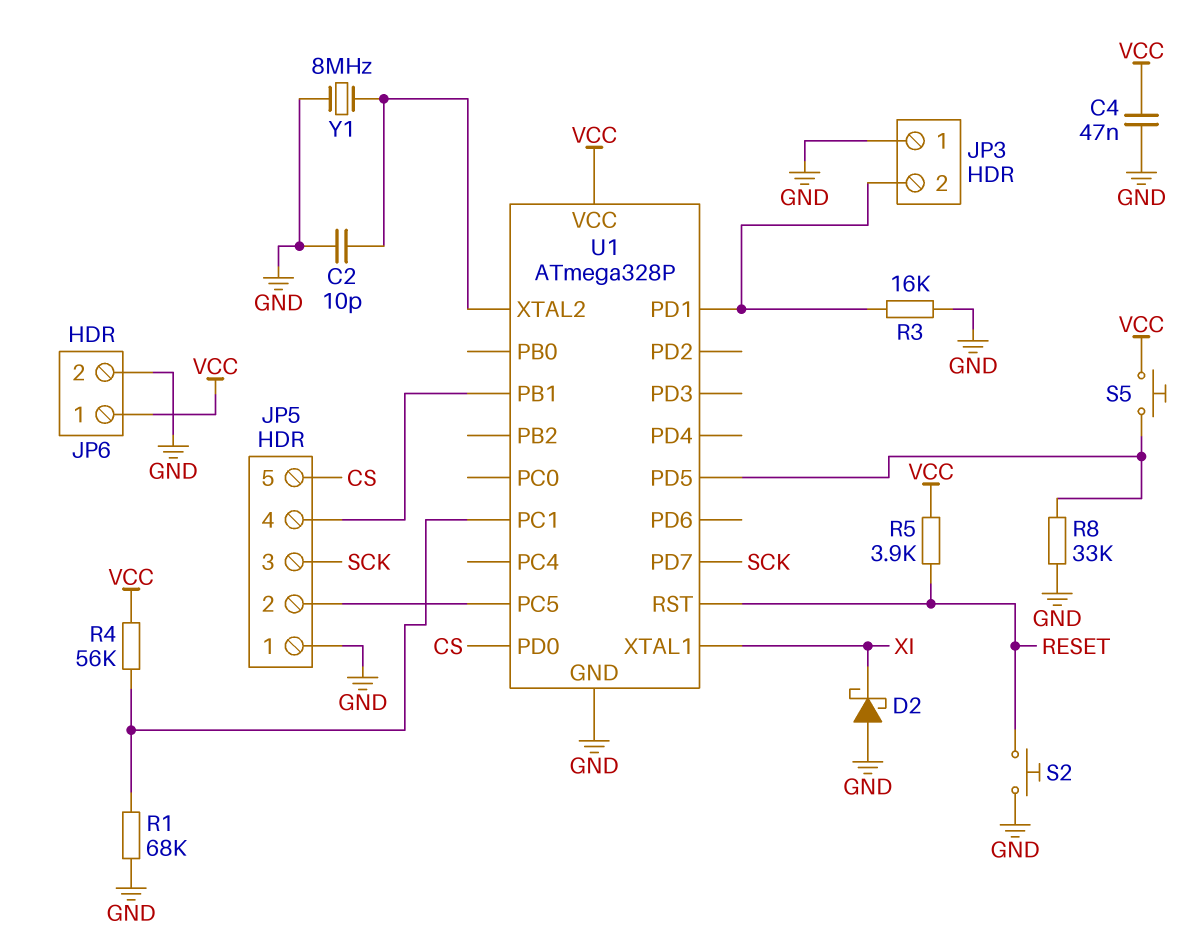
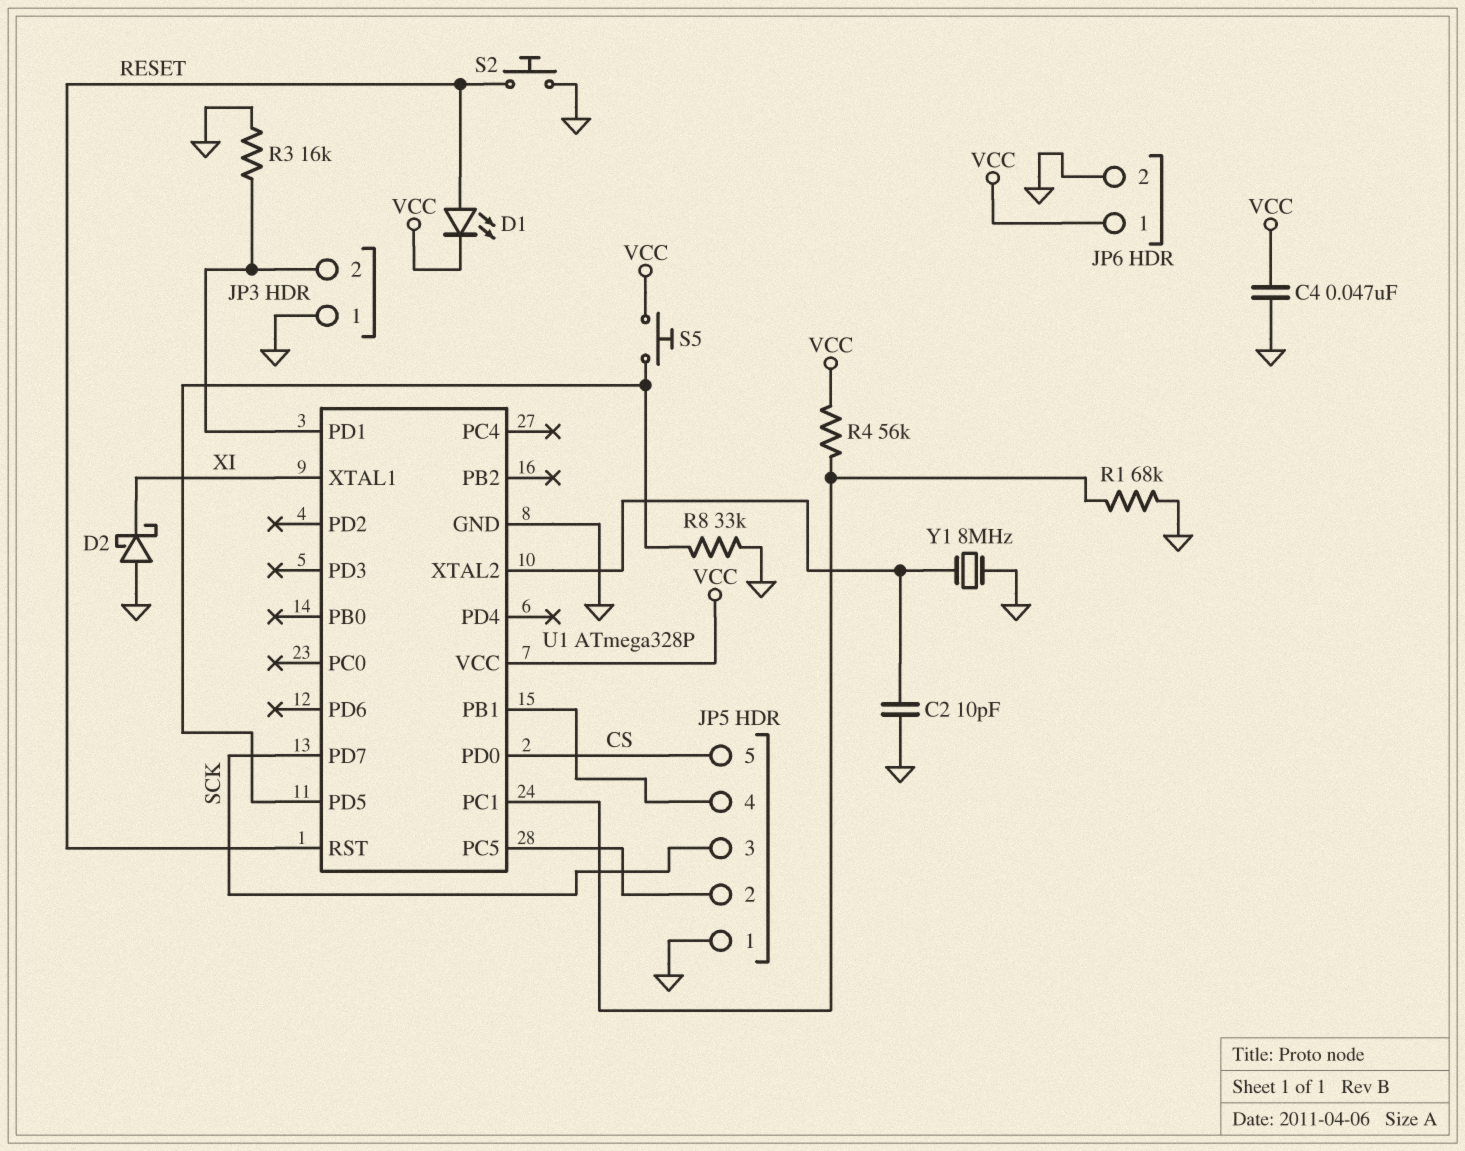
D1: none -> LED (A RESET, K VCC)
R5: 3.9k (RESET, VCC) -> none

